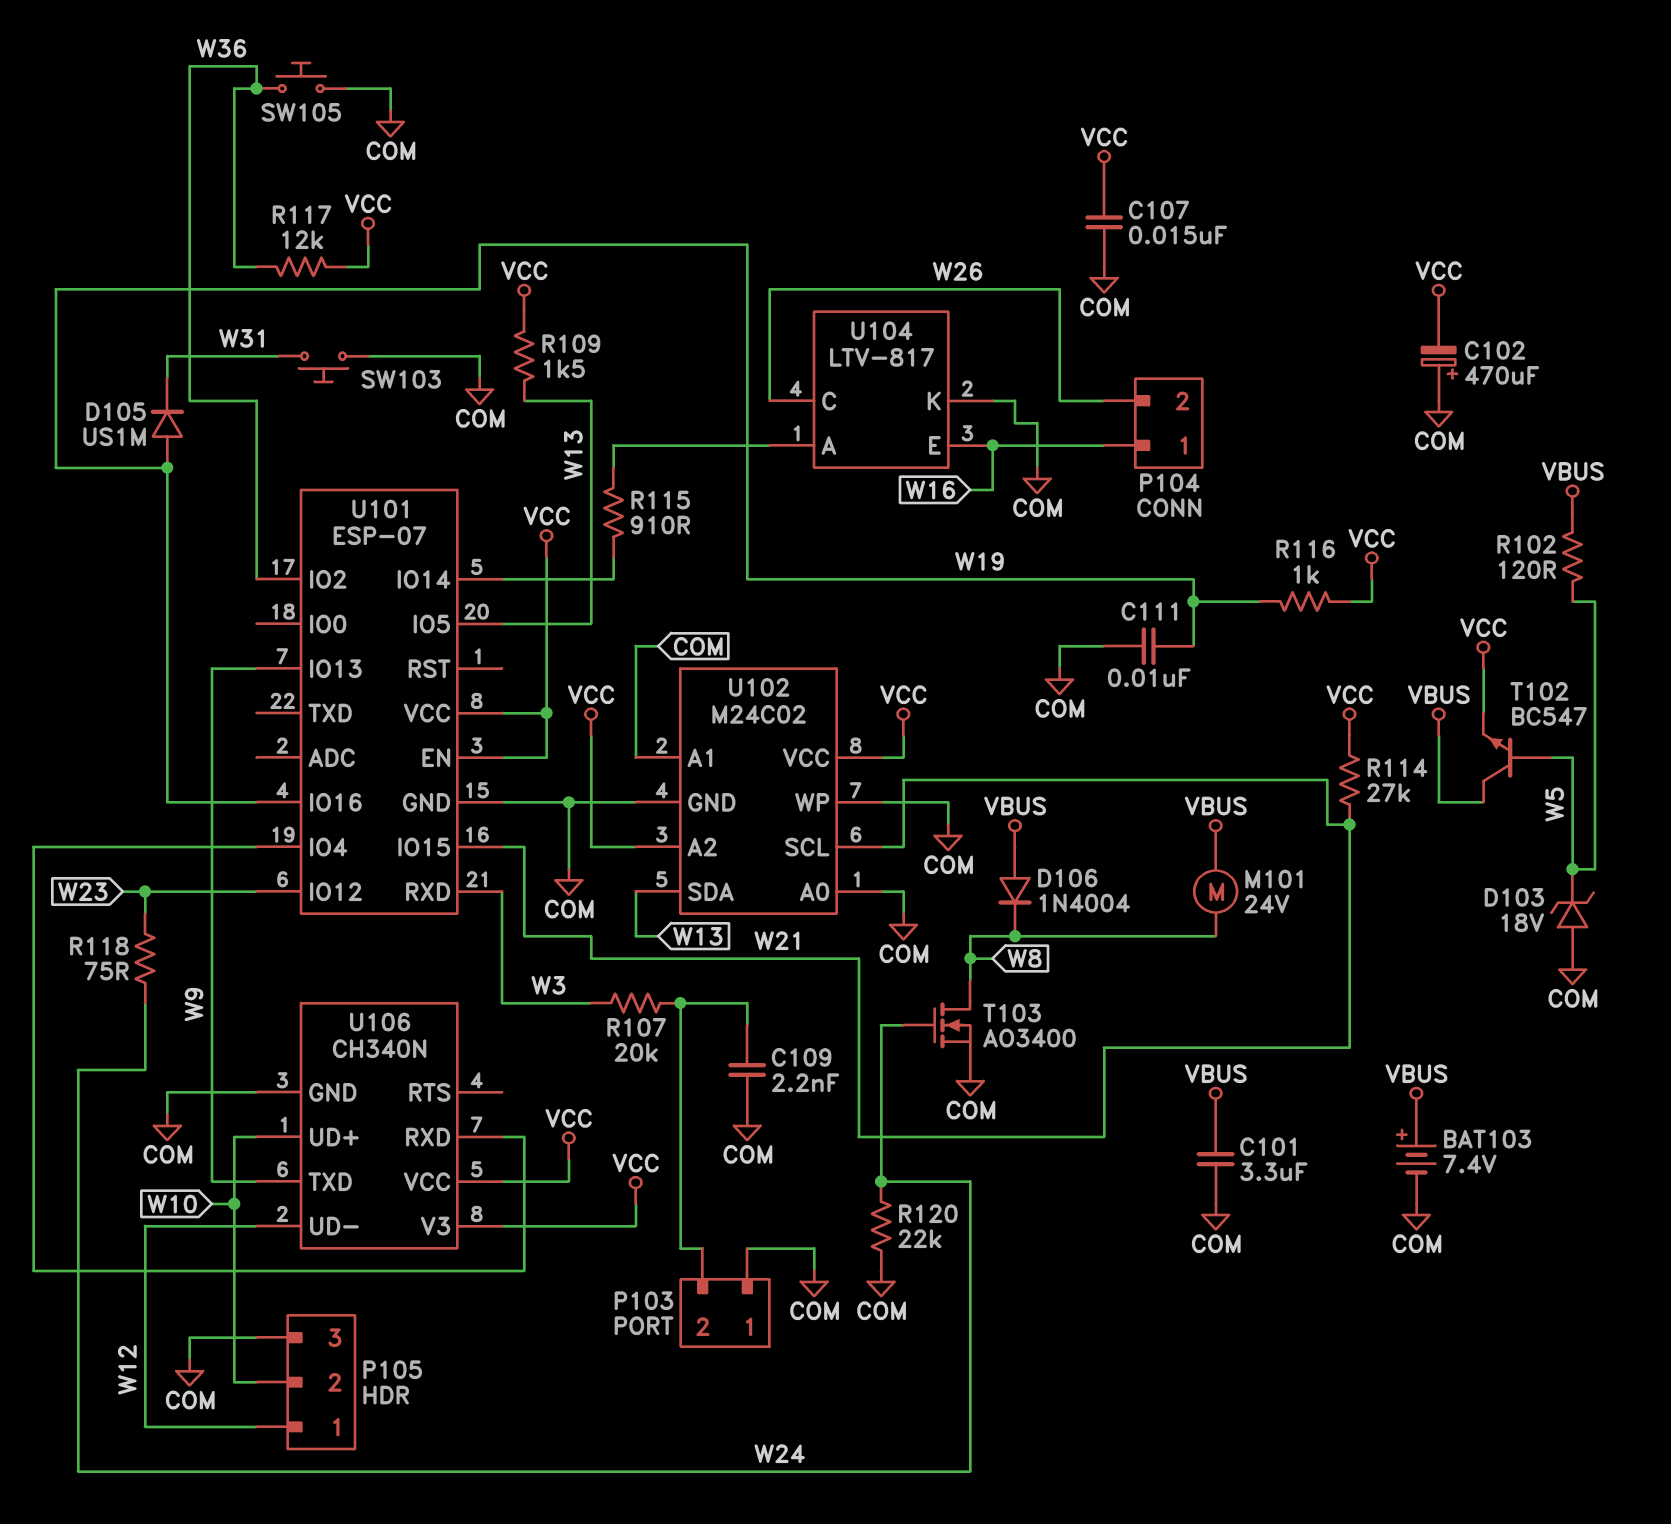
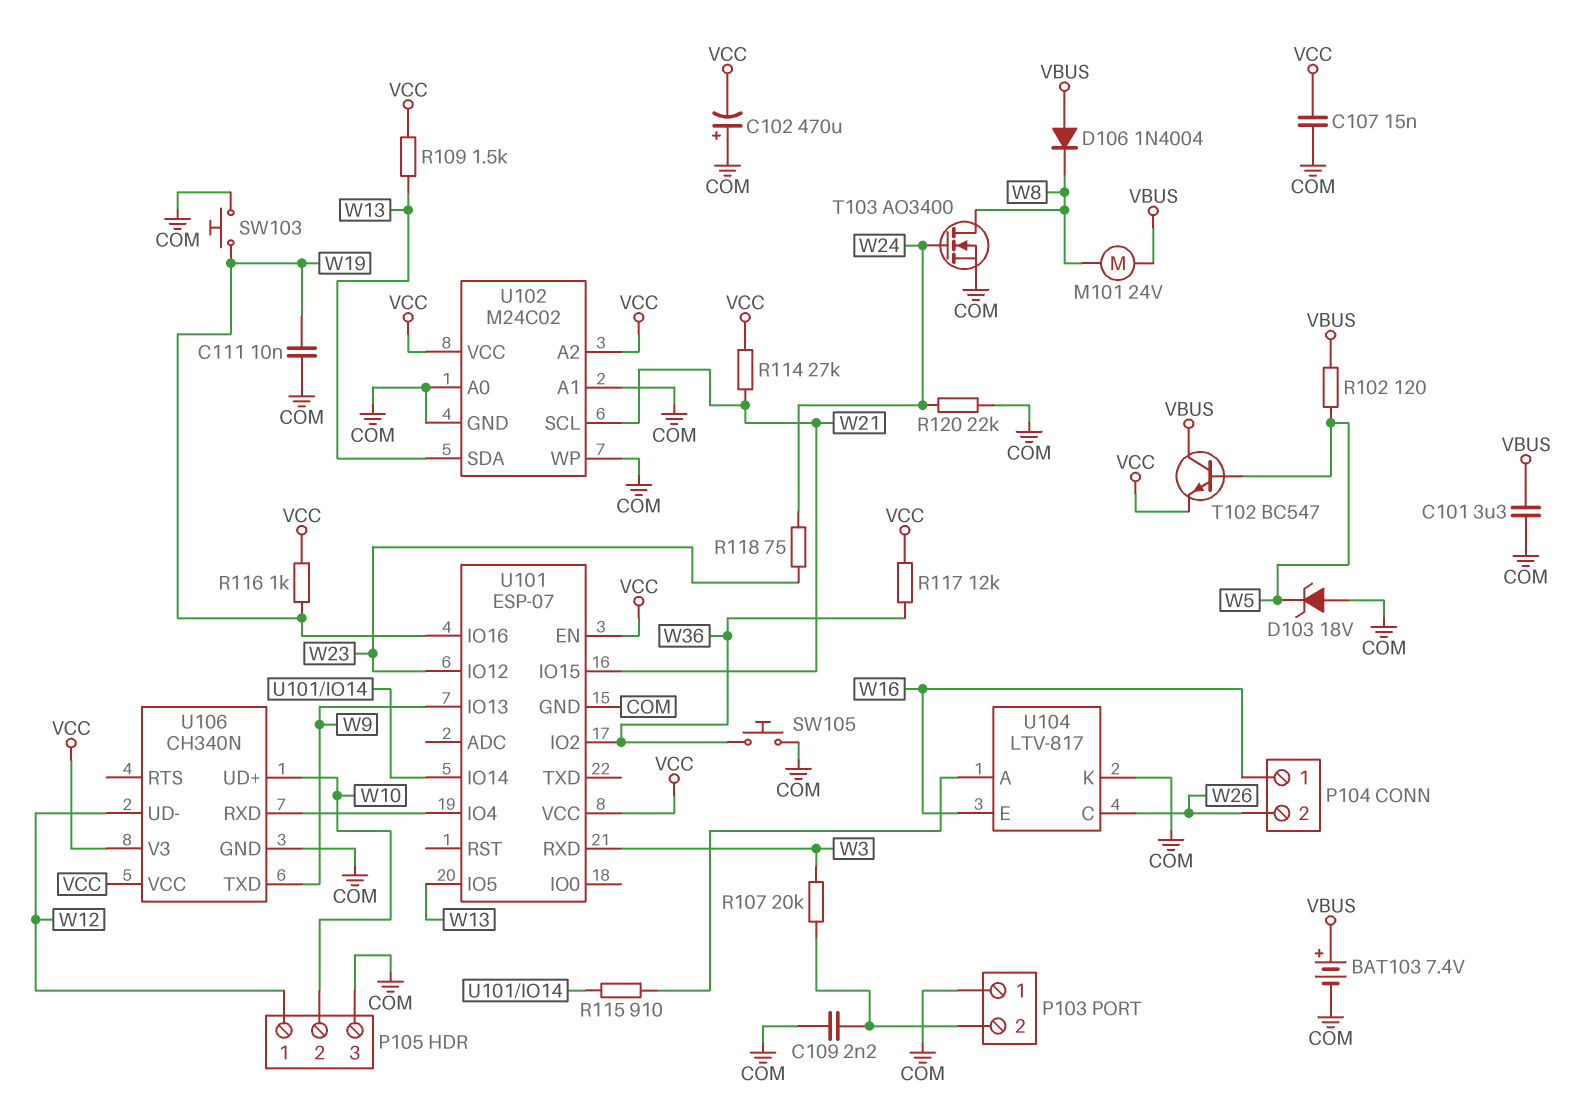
D105: diode US1M (A W19, K W31) -> none
SW103: button (COM, W31) -> button (COM, W19)

